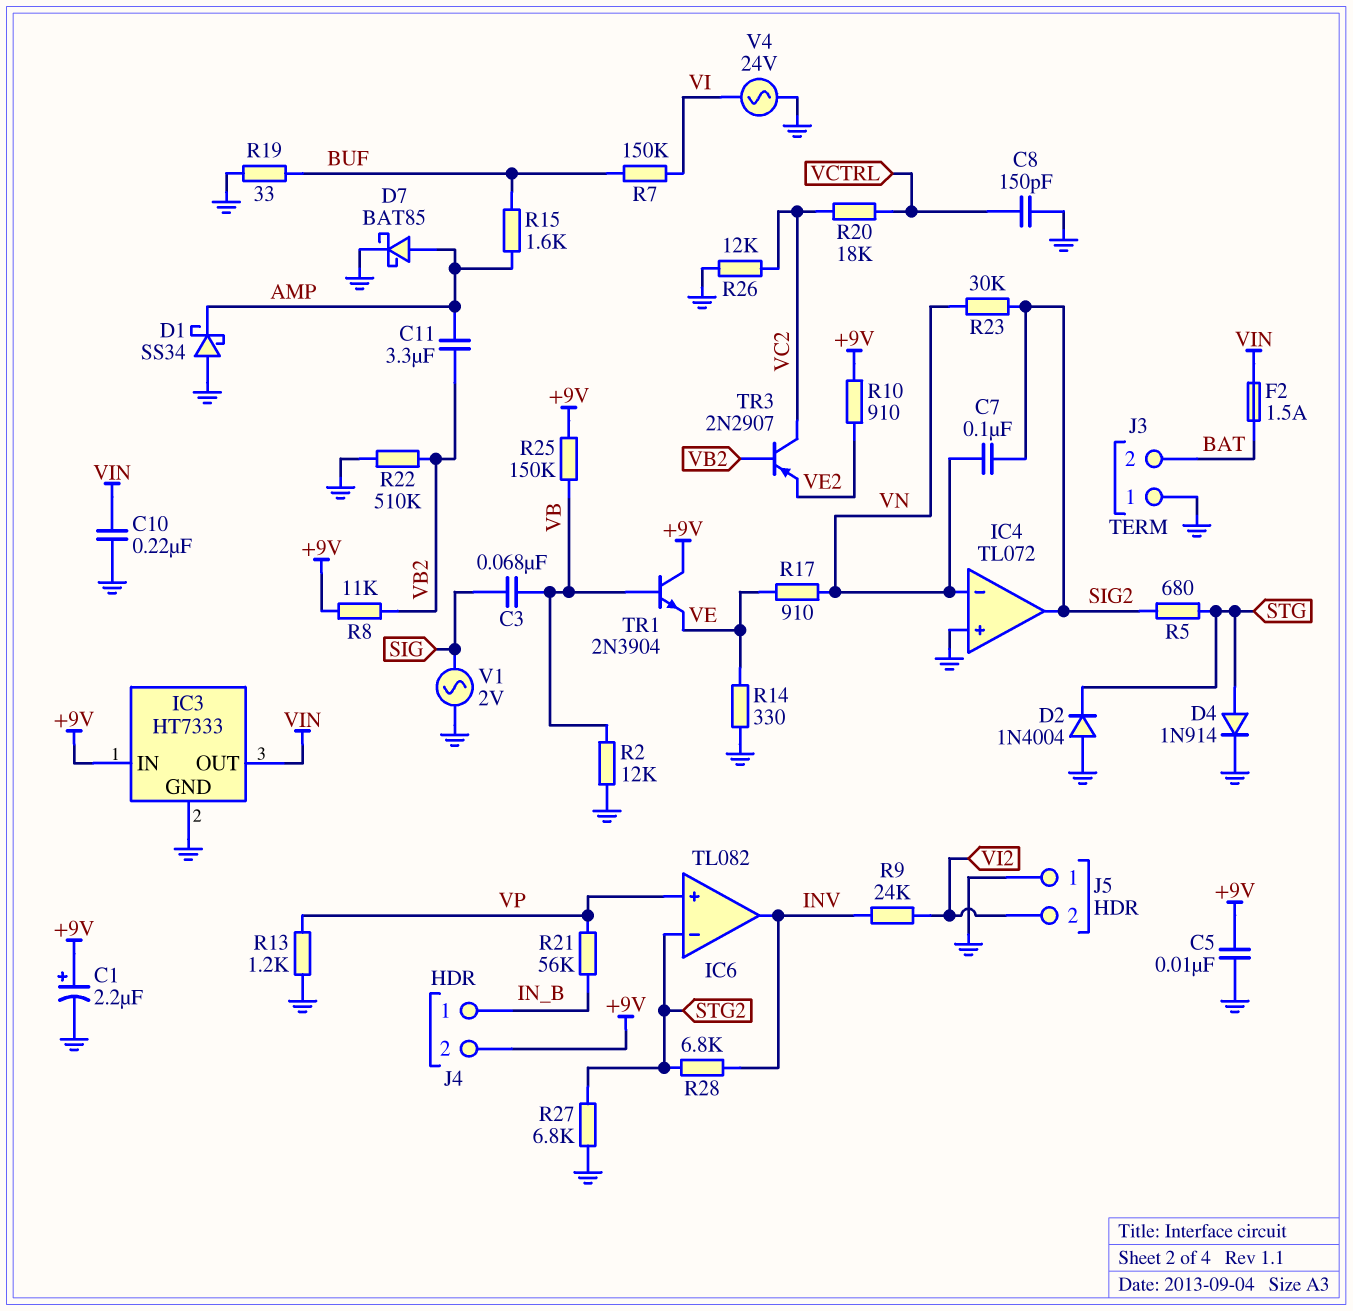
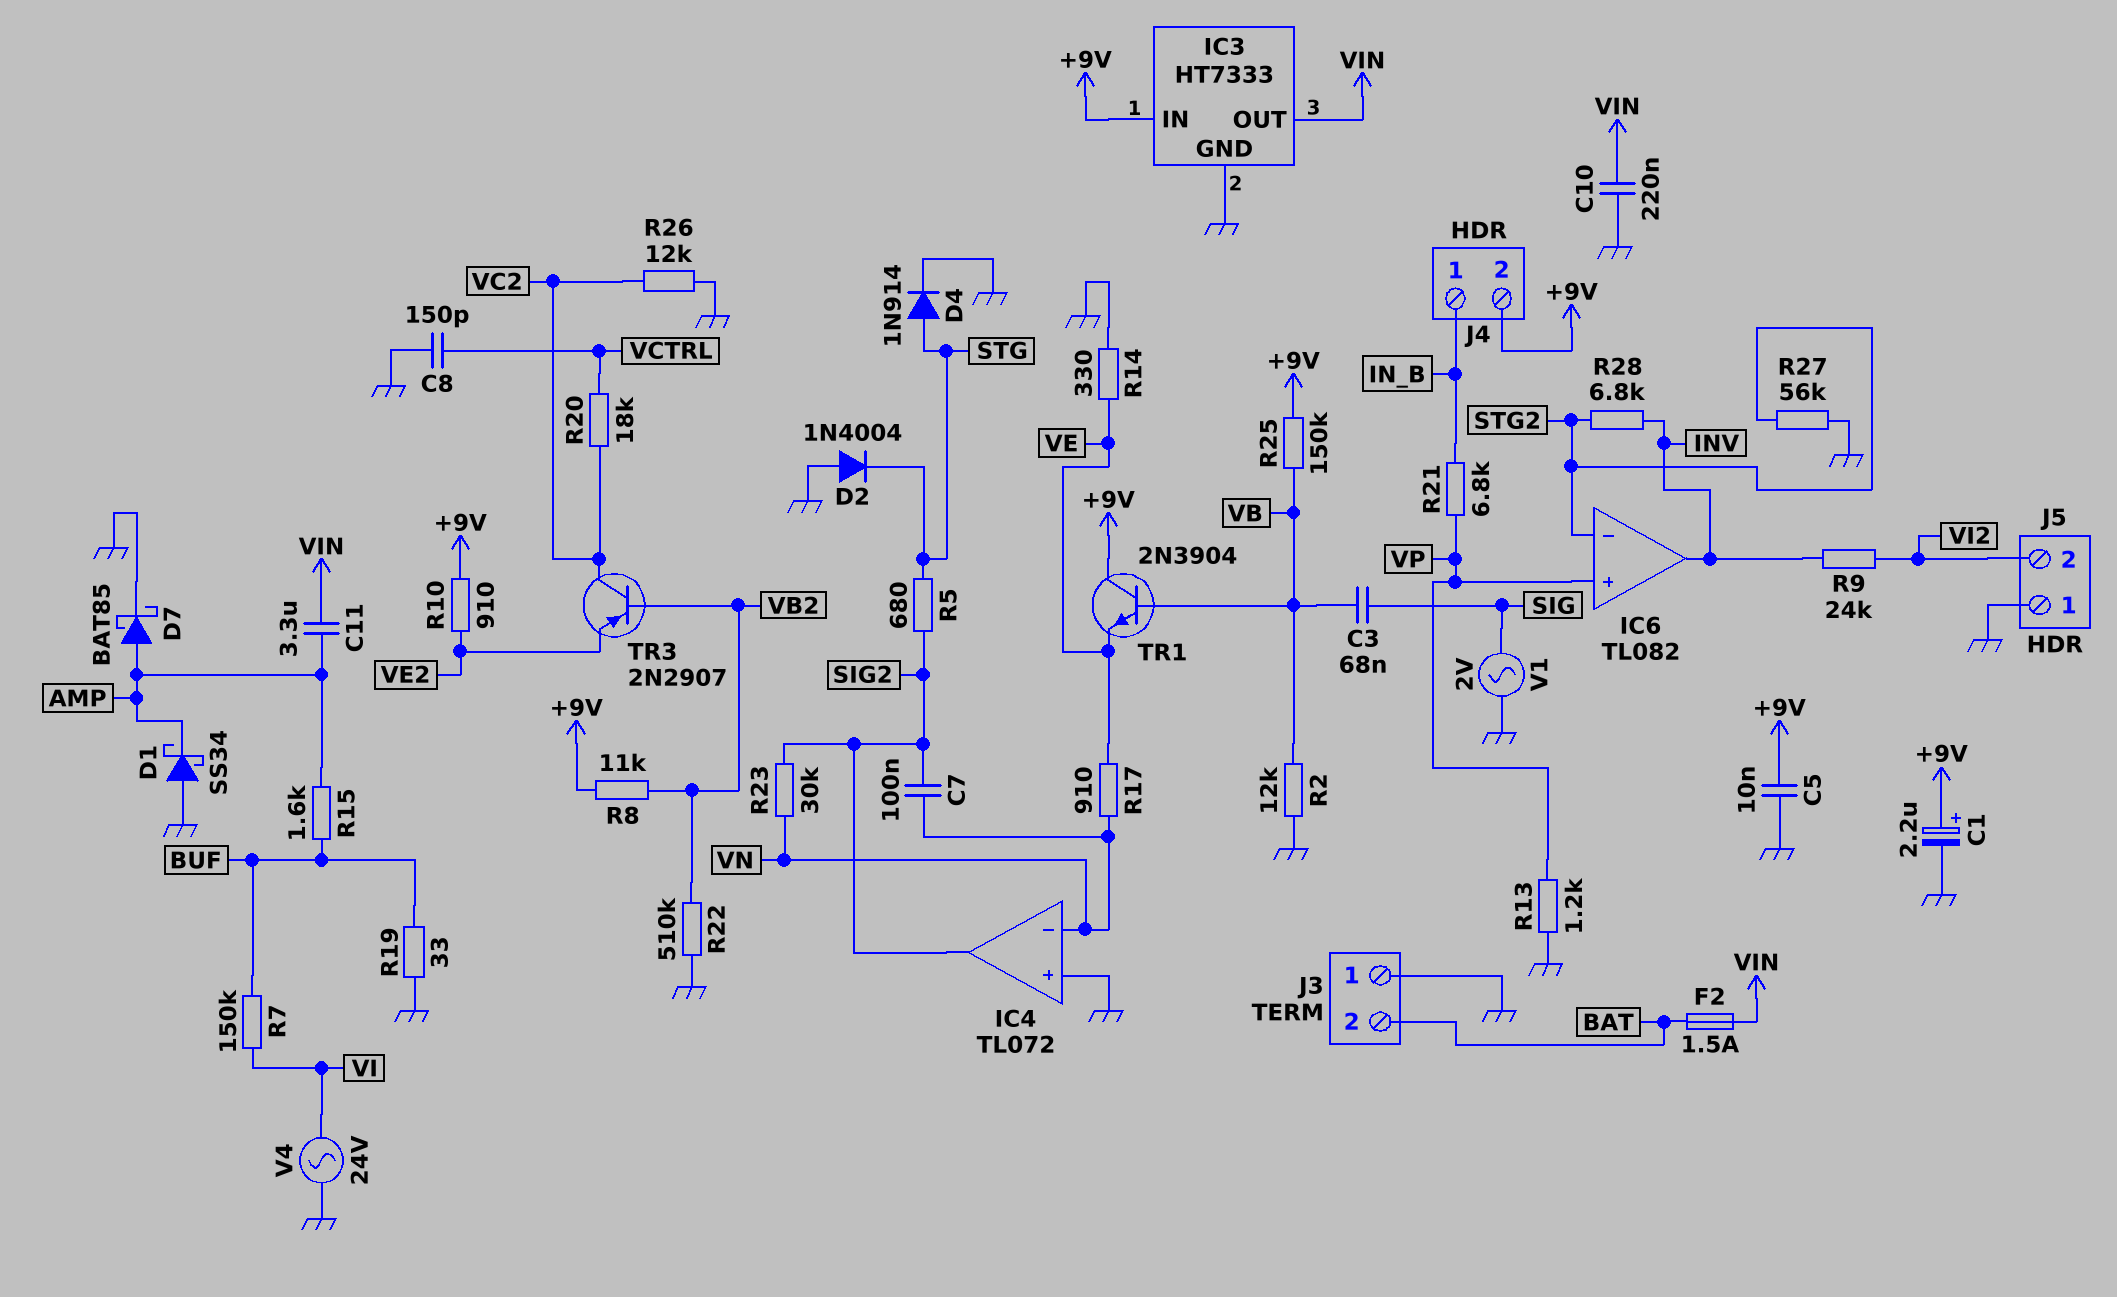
C11: 3.3uF (AMP, VB2) -> 3.3uF (AMP, VIN)
R21: 56k (IN_B, VP) -> 6.8k (IN_B, VP)
R27: 6.8k (GND, STG2) -> 56k (GND, STG2)

